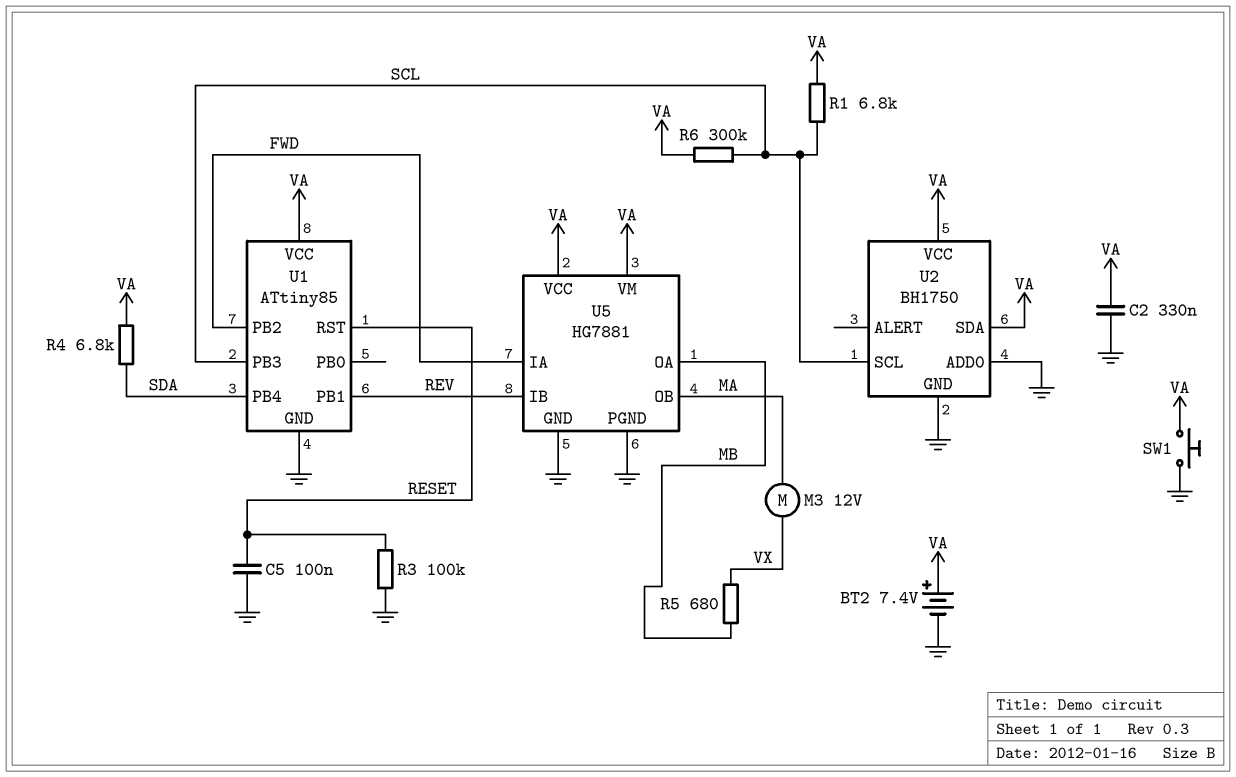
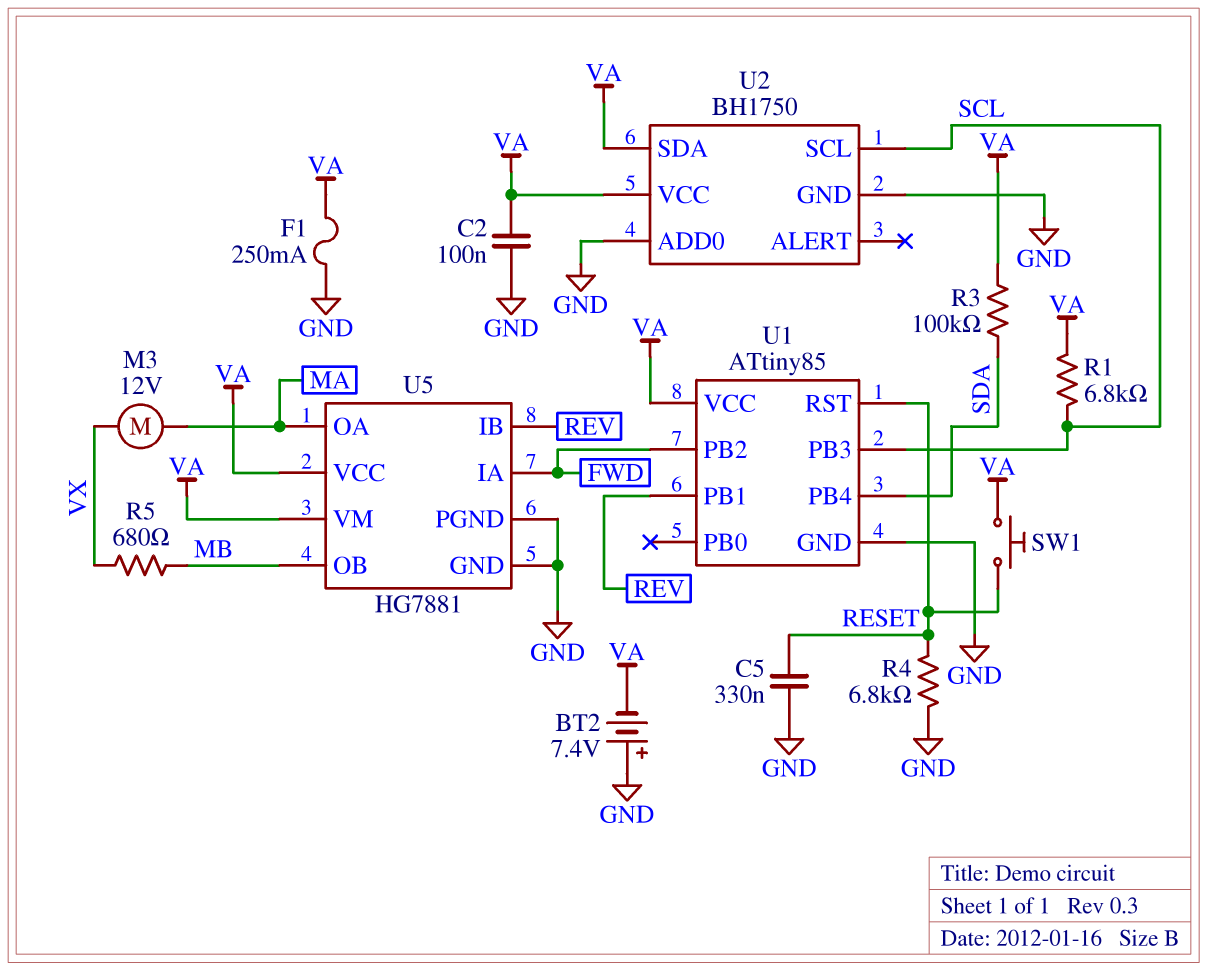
BT2: 7.4V (plus VA, minus GND) -> 7.4V (plus GND, minus VA)
C2: 330nF (GND, VA) -> 100nF (GND, VA)
C5: 100nF (GND, RESET) -> 330nF (GND, RESET)
F1: none -> 250mA (GND, VA)
R3: 100k (GND, RESET) -> 100k (SDA, VA)
R4: 6.8k (SDA, VA) -> 6.8k (GND, RESET)
R6: 300k (SCL, VA) -> none
SW1: button (GND, VA) -> button (RESET, VA)
U5 pin OA: MB -> MA
U5 pin OB: MA -> MB

